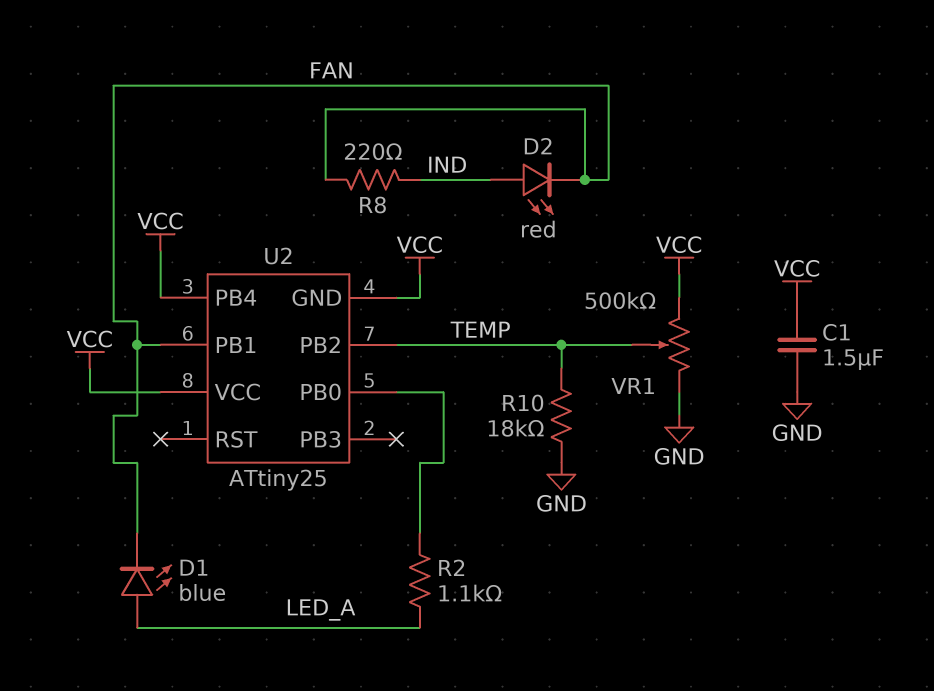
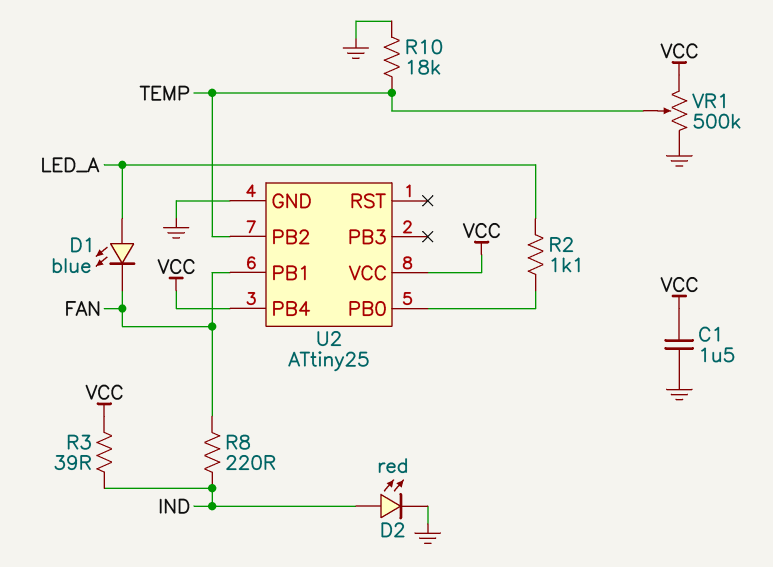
D2: LED red (A IND, K FAN) -> LED red (A IND, K GND)
R3: none -> 39 (IND, VCC)
U2 pin GND: VCC -> GND

